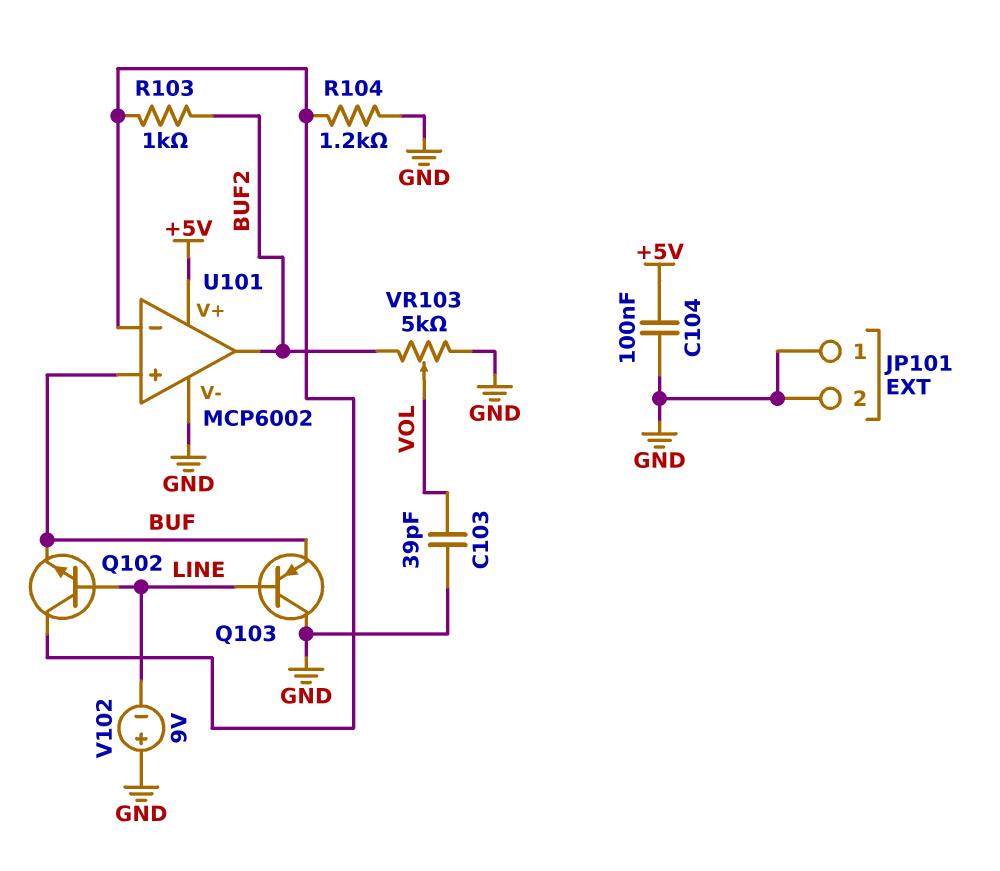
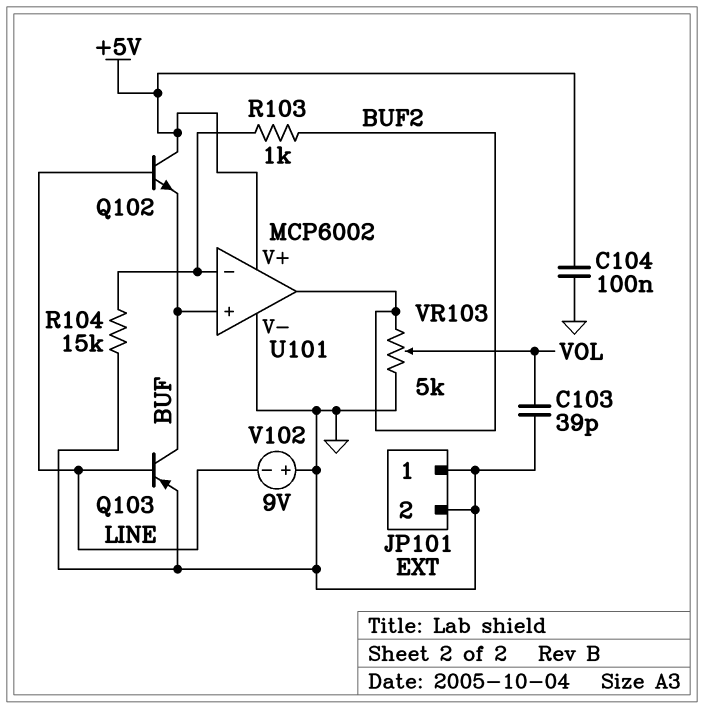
Q102: NPN (B LINE, C U101/in-, E BUF) -> NPN (B LINE, C +5V, E BUF)
Q103: PNP (B LINE, C GND, E BUF) -> PNP (B LINE, C BUF, E GND)
R104: 1.2k (GND, U101/in-) -> 15k (GND, U101/in-)

